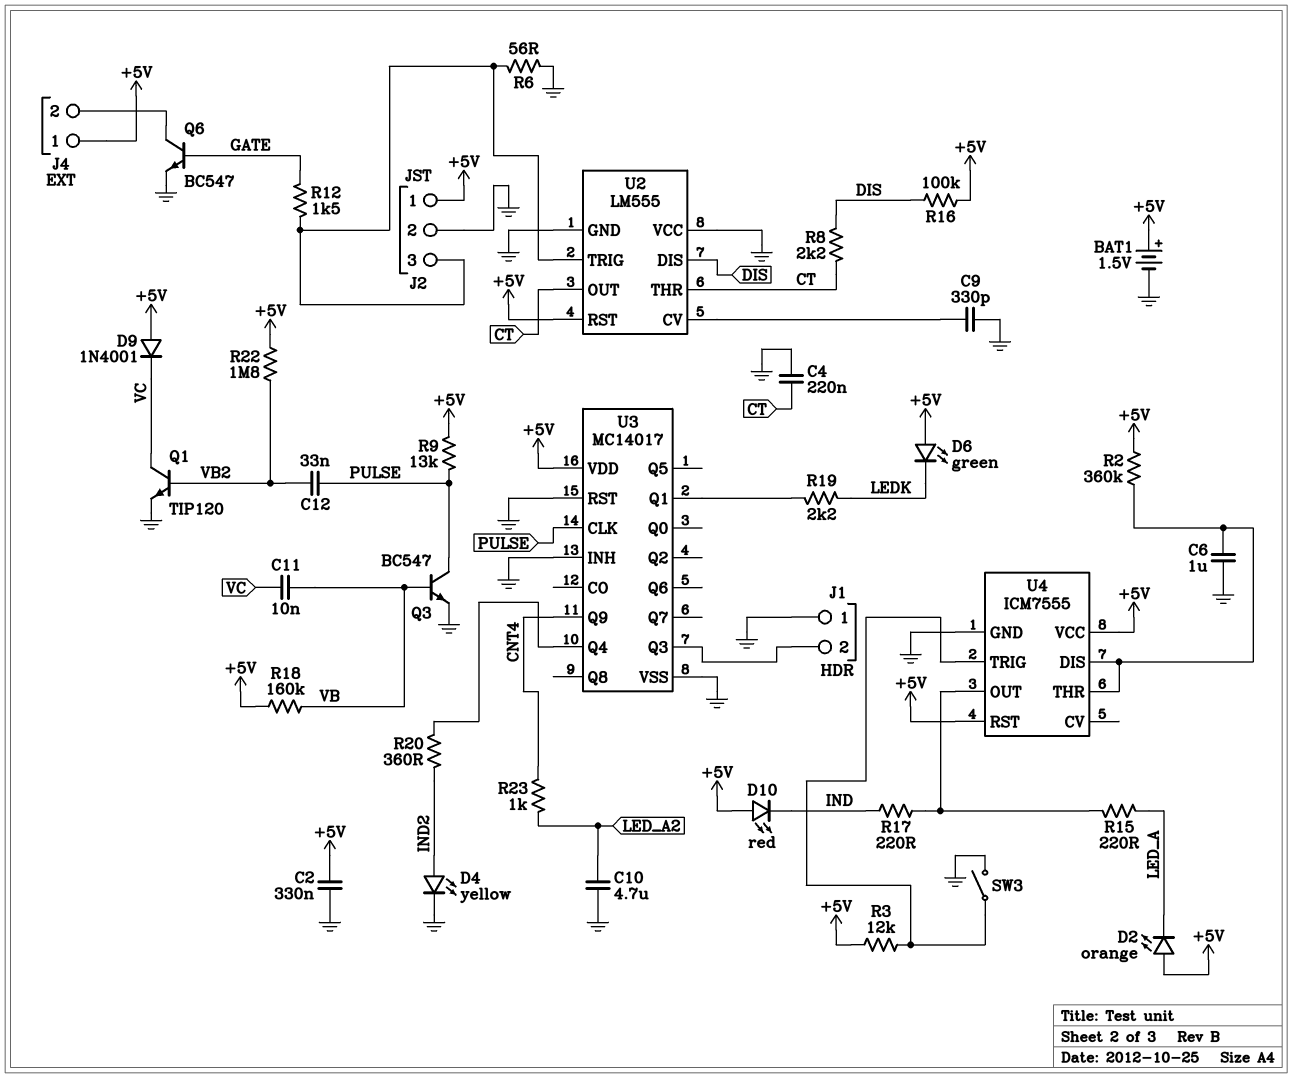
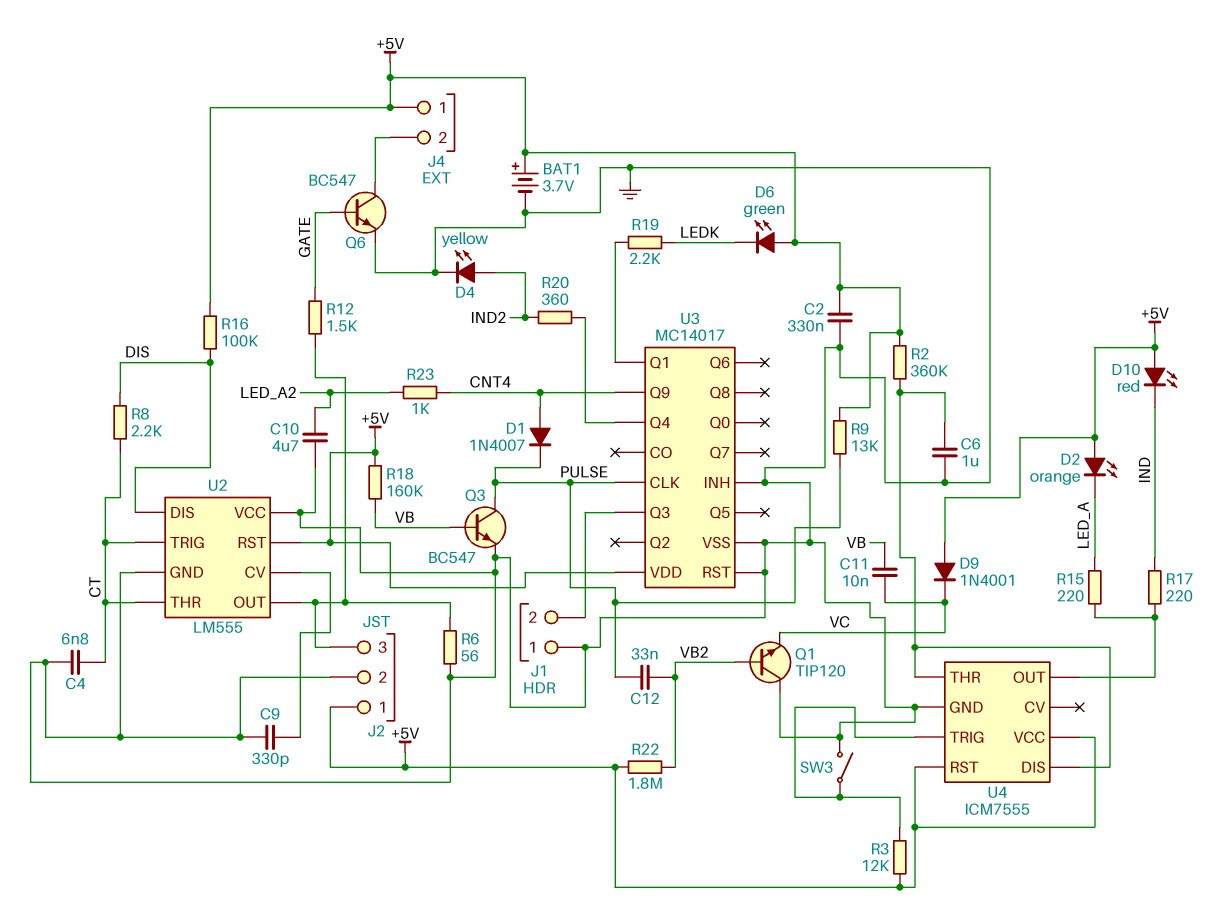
BAT1: 1.5V (plus +5V, minus GND) -> 3.7V (plus +5V, minus GND)
C4: 220nF (CT, GND) -> 6.8nF (CT, GND)
D1: none -> diode 1N4007 (A CNT4, K PULSE)
Q1: NPN TIP120 (B VB2, C VC, E GND) -> NPN TIP120 (B VB2, C GND, E VC)
U2 pin OUT: CT -> J2/3
U2 pin TRIG: J2/3 -> CT

